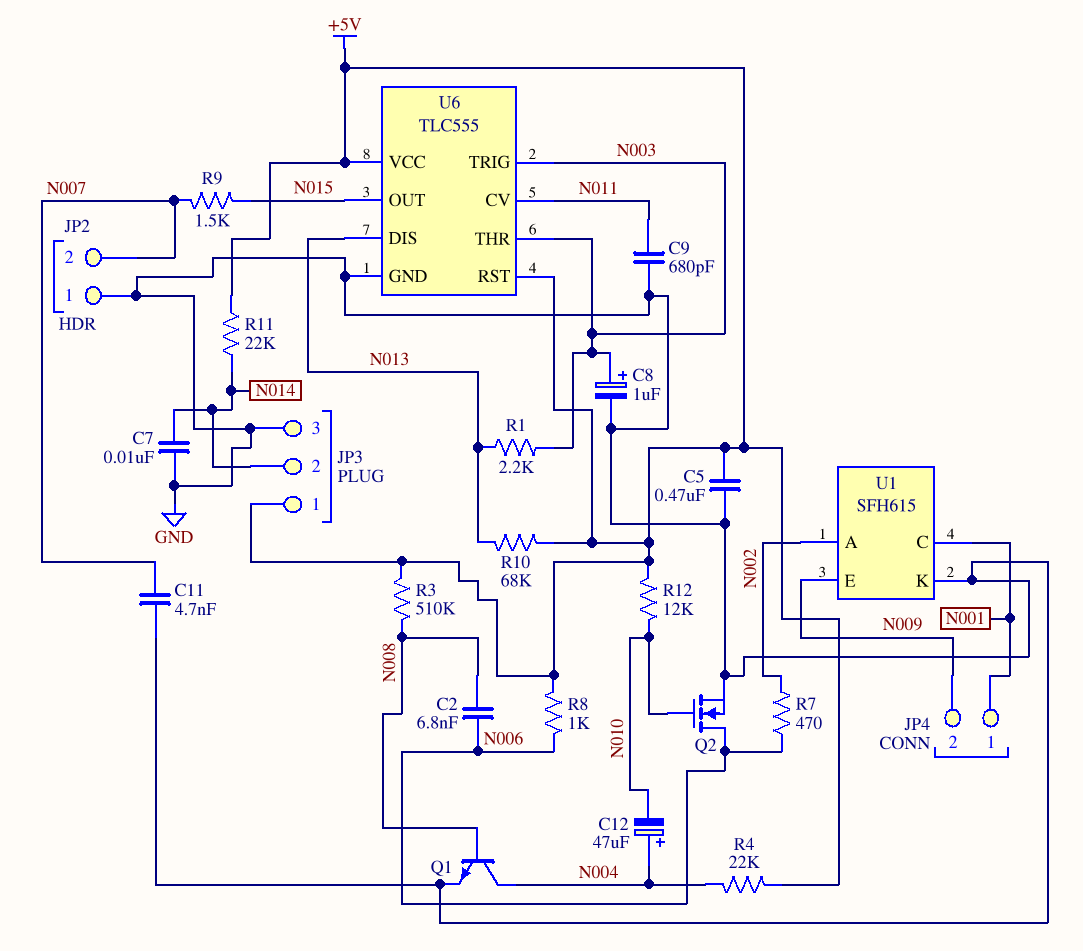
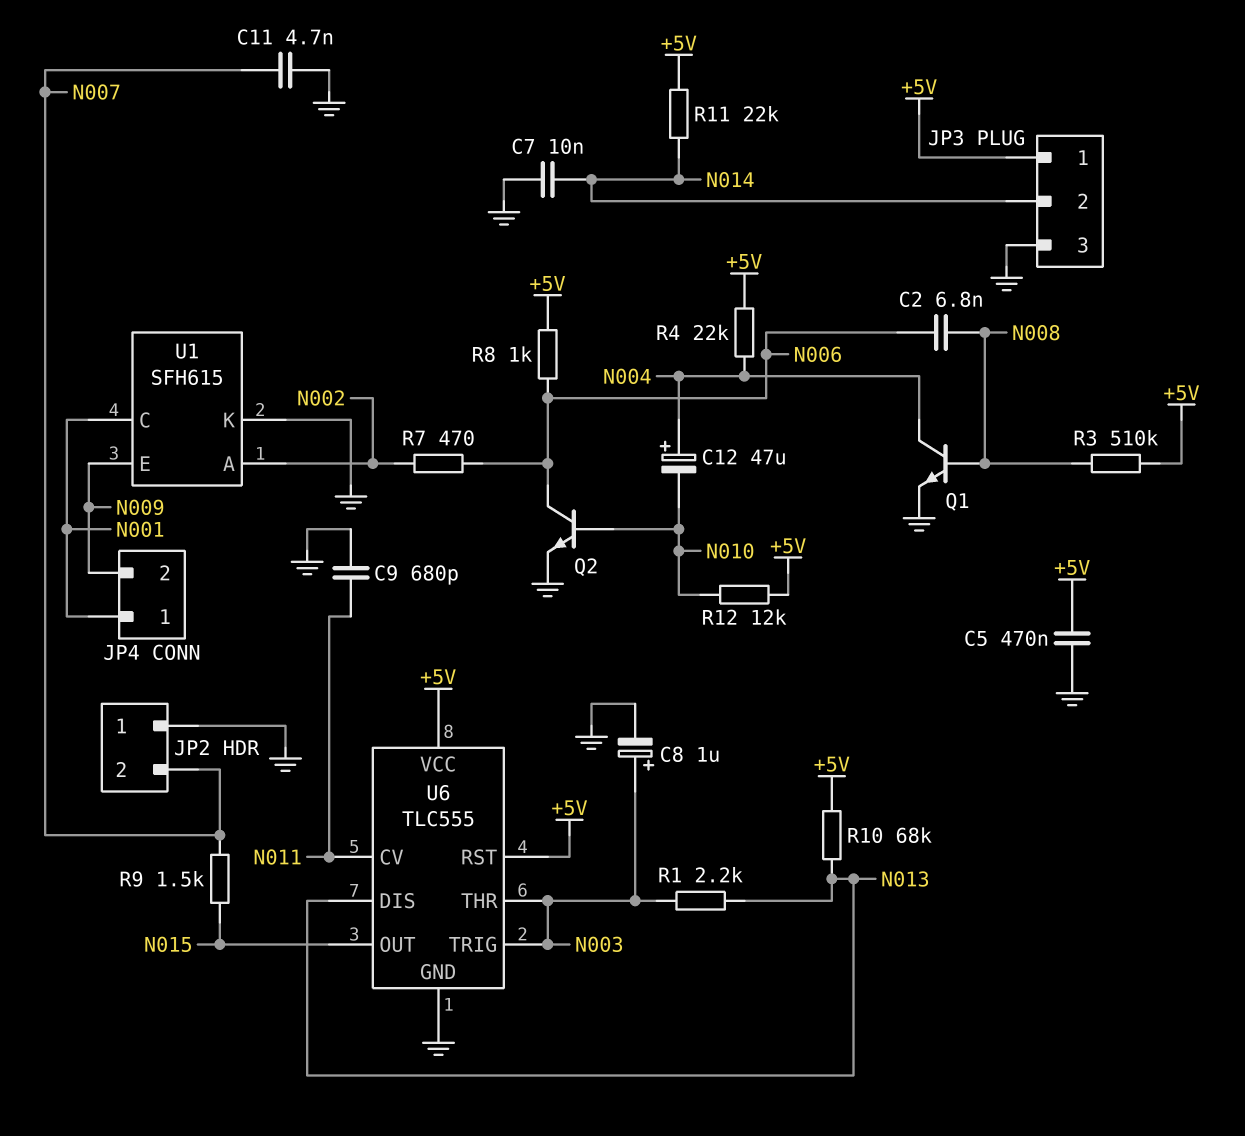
Q2: NMOS (G N010, D N006, S GND) -> NPN (B N010, C N006, E GND)

